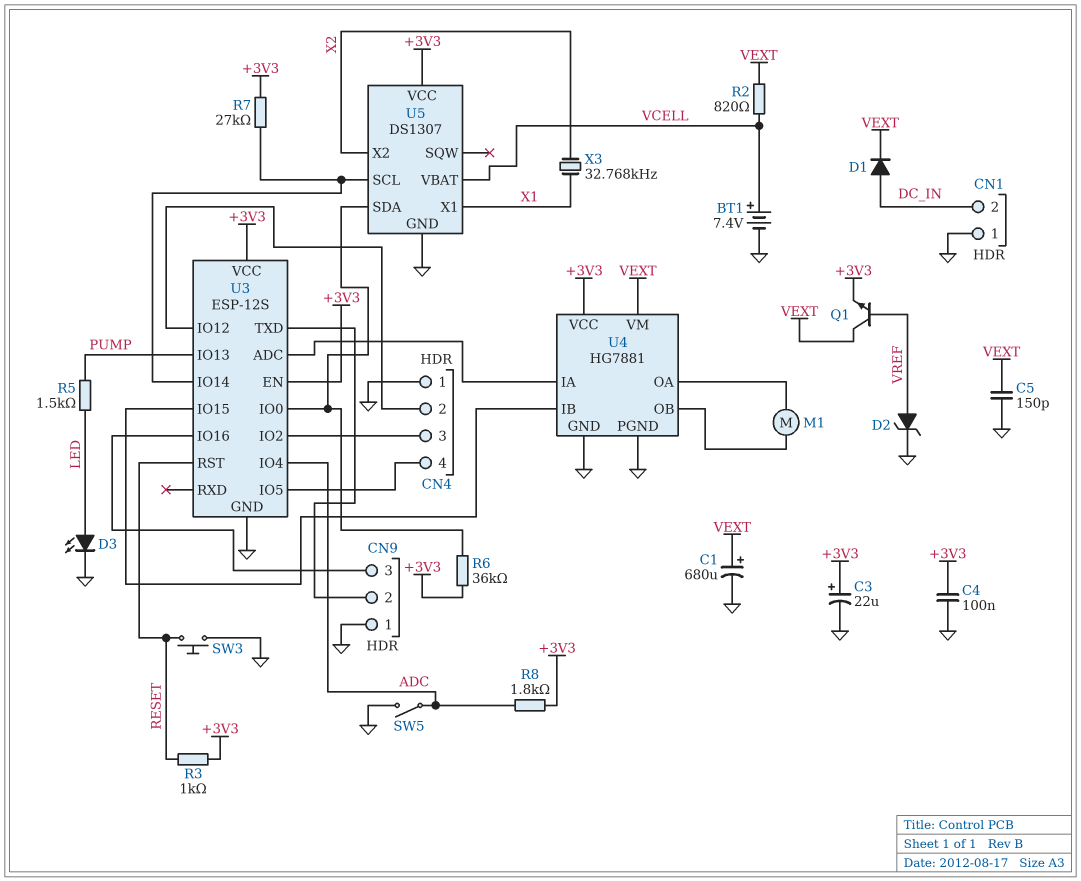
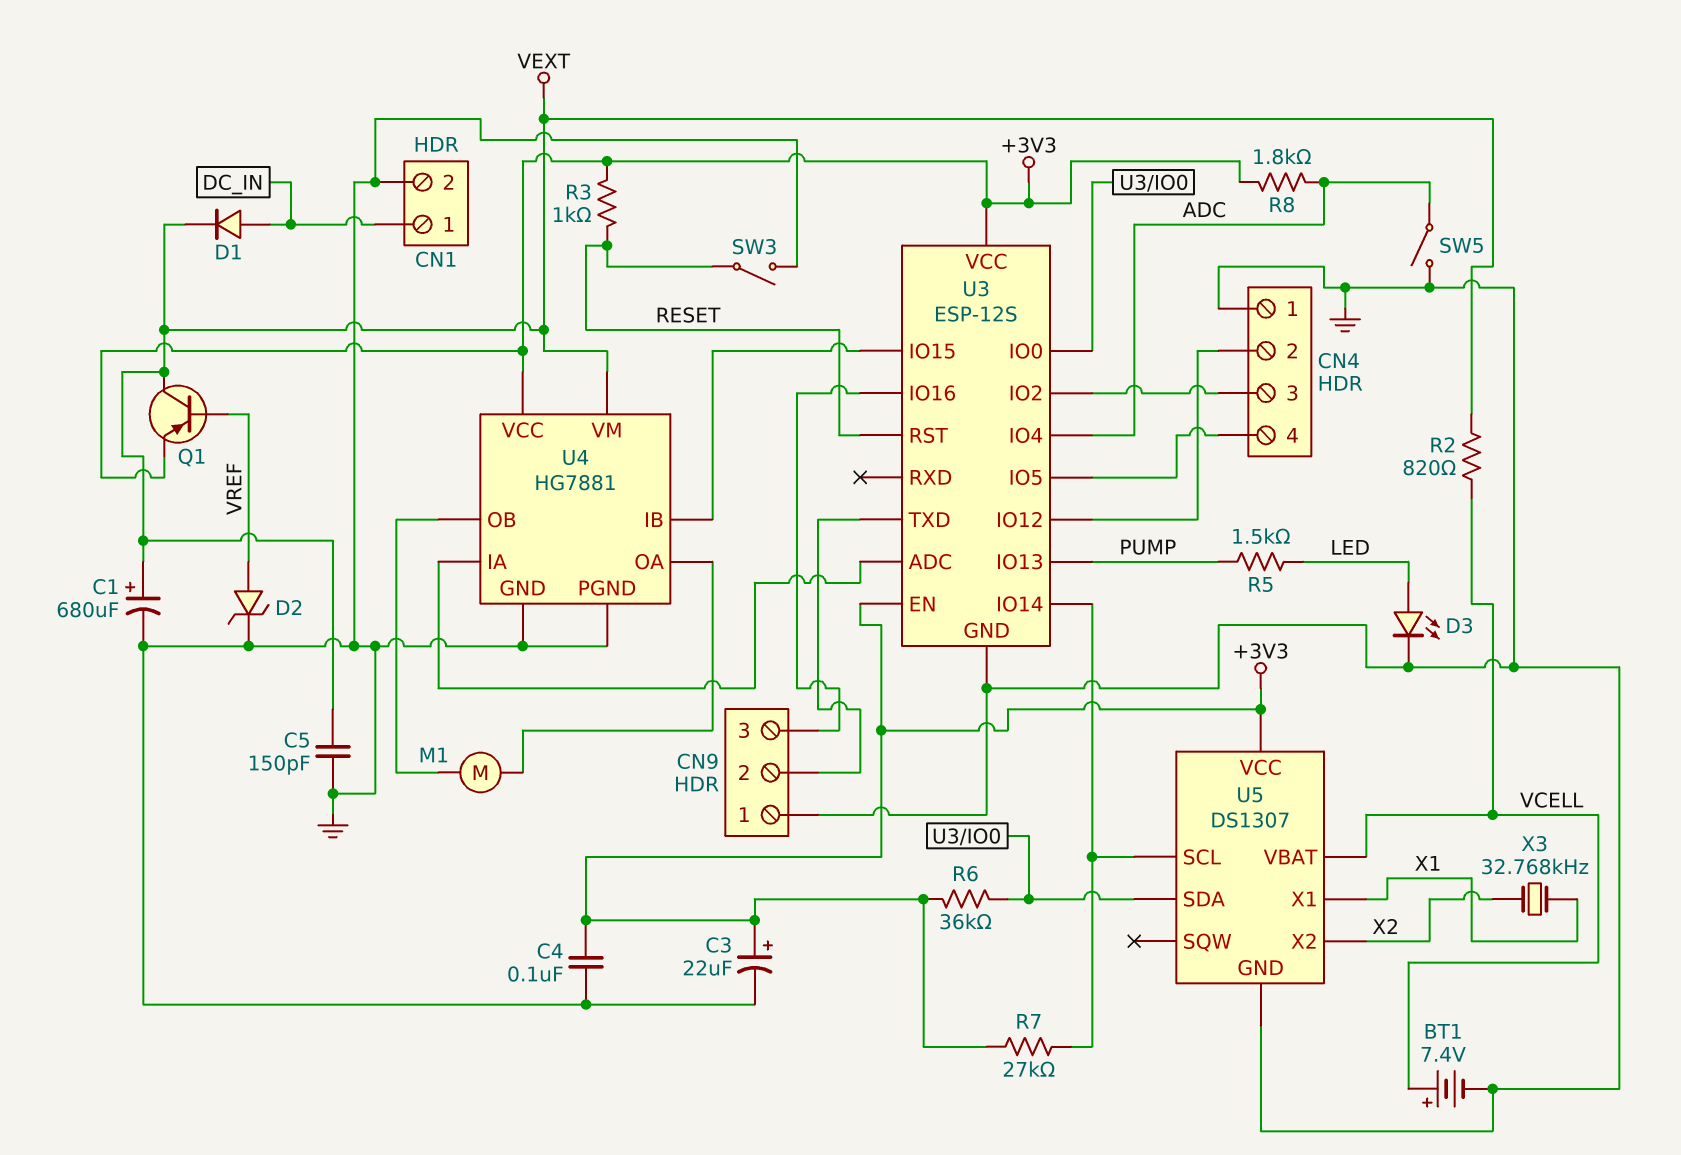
CN1 pin 1: GND -> DC_IN
CN1 pin 2: DC_IN -> GND
Q1: NPN (B VREF, C VEXT, E +3V3) -> PNP (B VREF, C VEXT, E +3V3)
SW3: button (GND, RESET) -> switch (GND, RESET)

